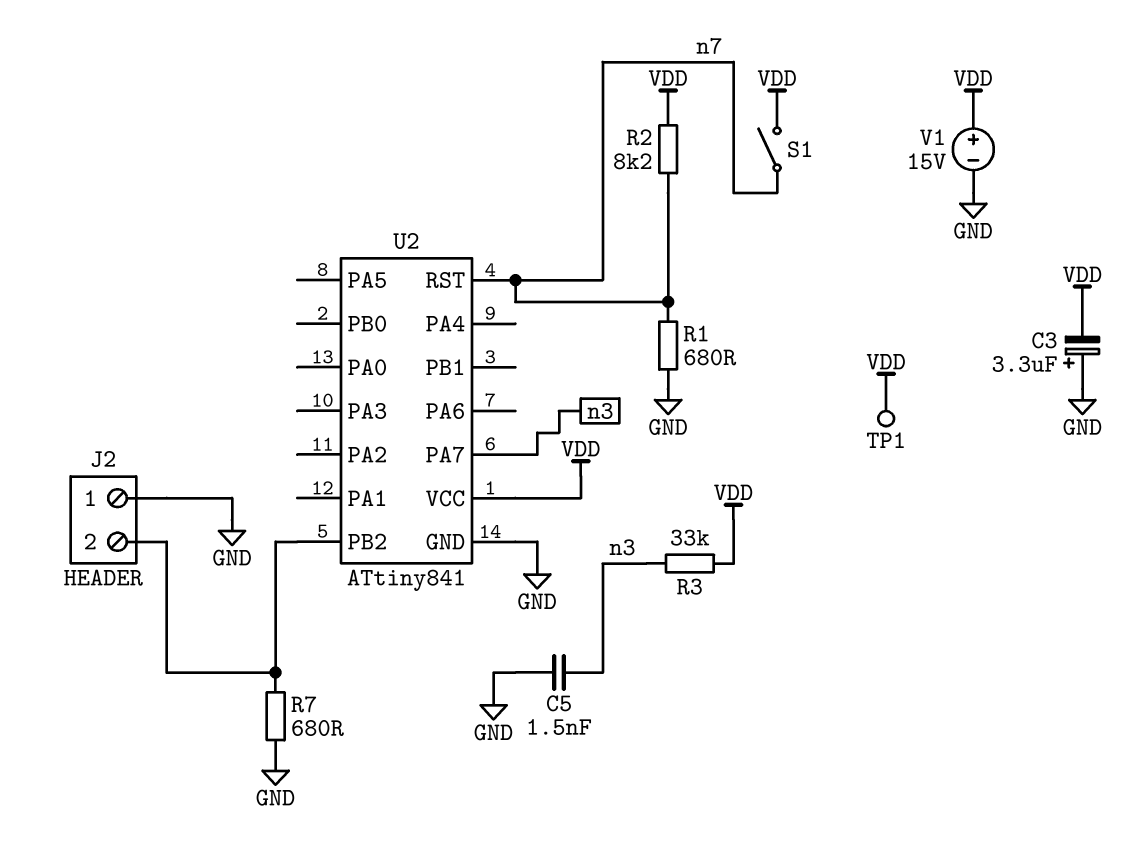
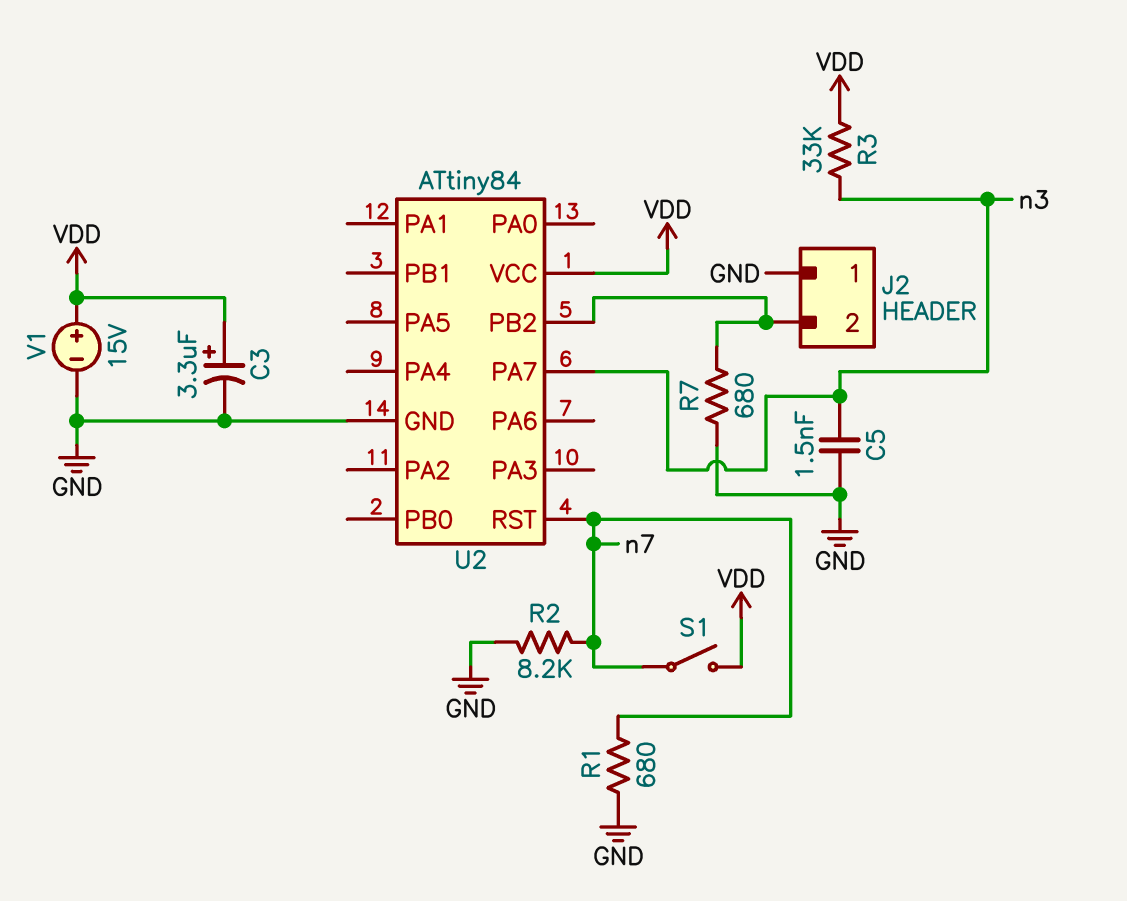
C3: 3.3uF (plus GND, minus VDD) -> 3.3uF (plus VDD, minus GND)
R2: 8.2k (VDD, n7) -> 8.2k (GND, n7)
TP1: test point (VDD) -> none
U2: ATtiny841 -> ATtiny84

